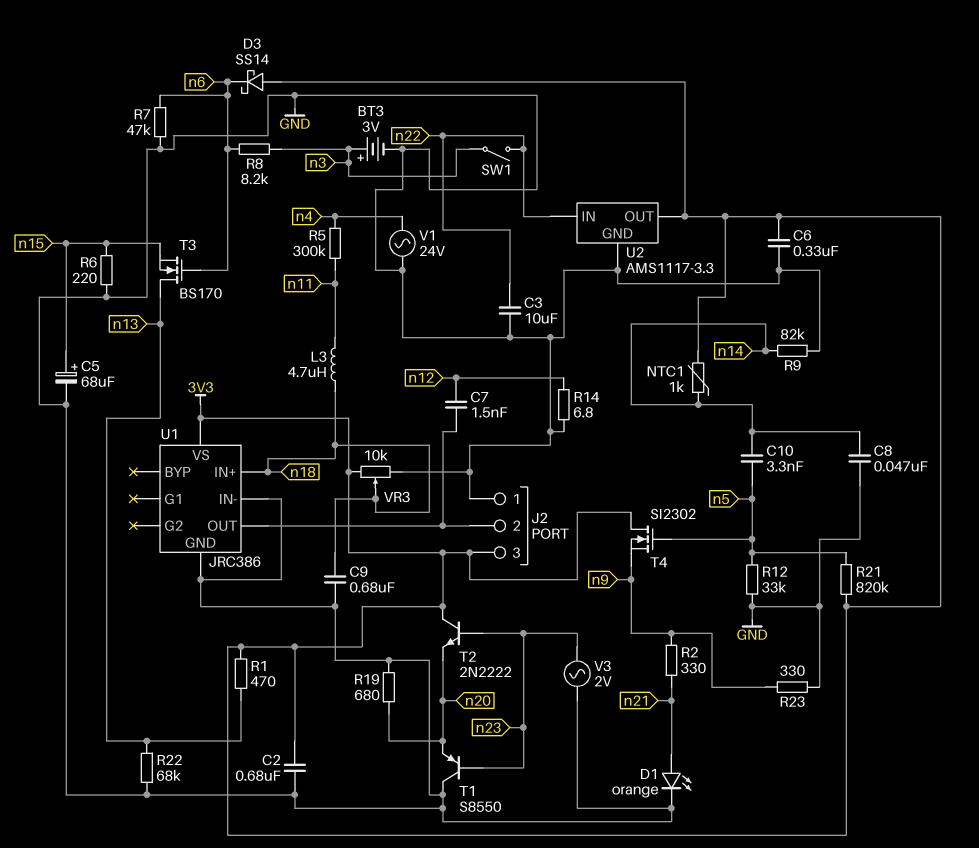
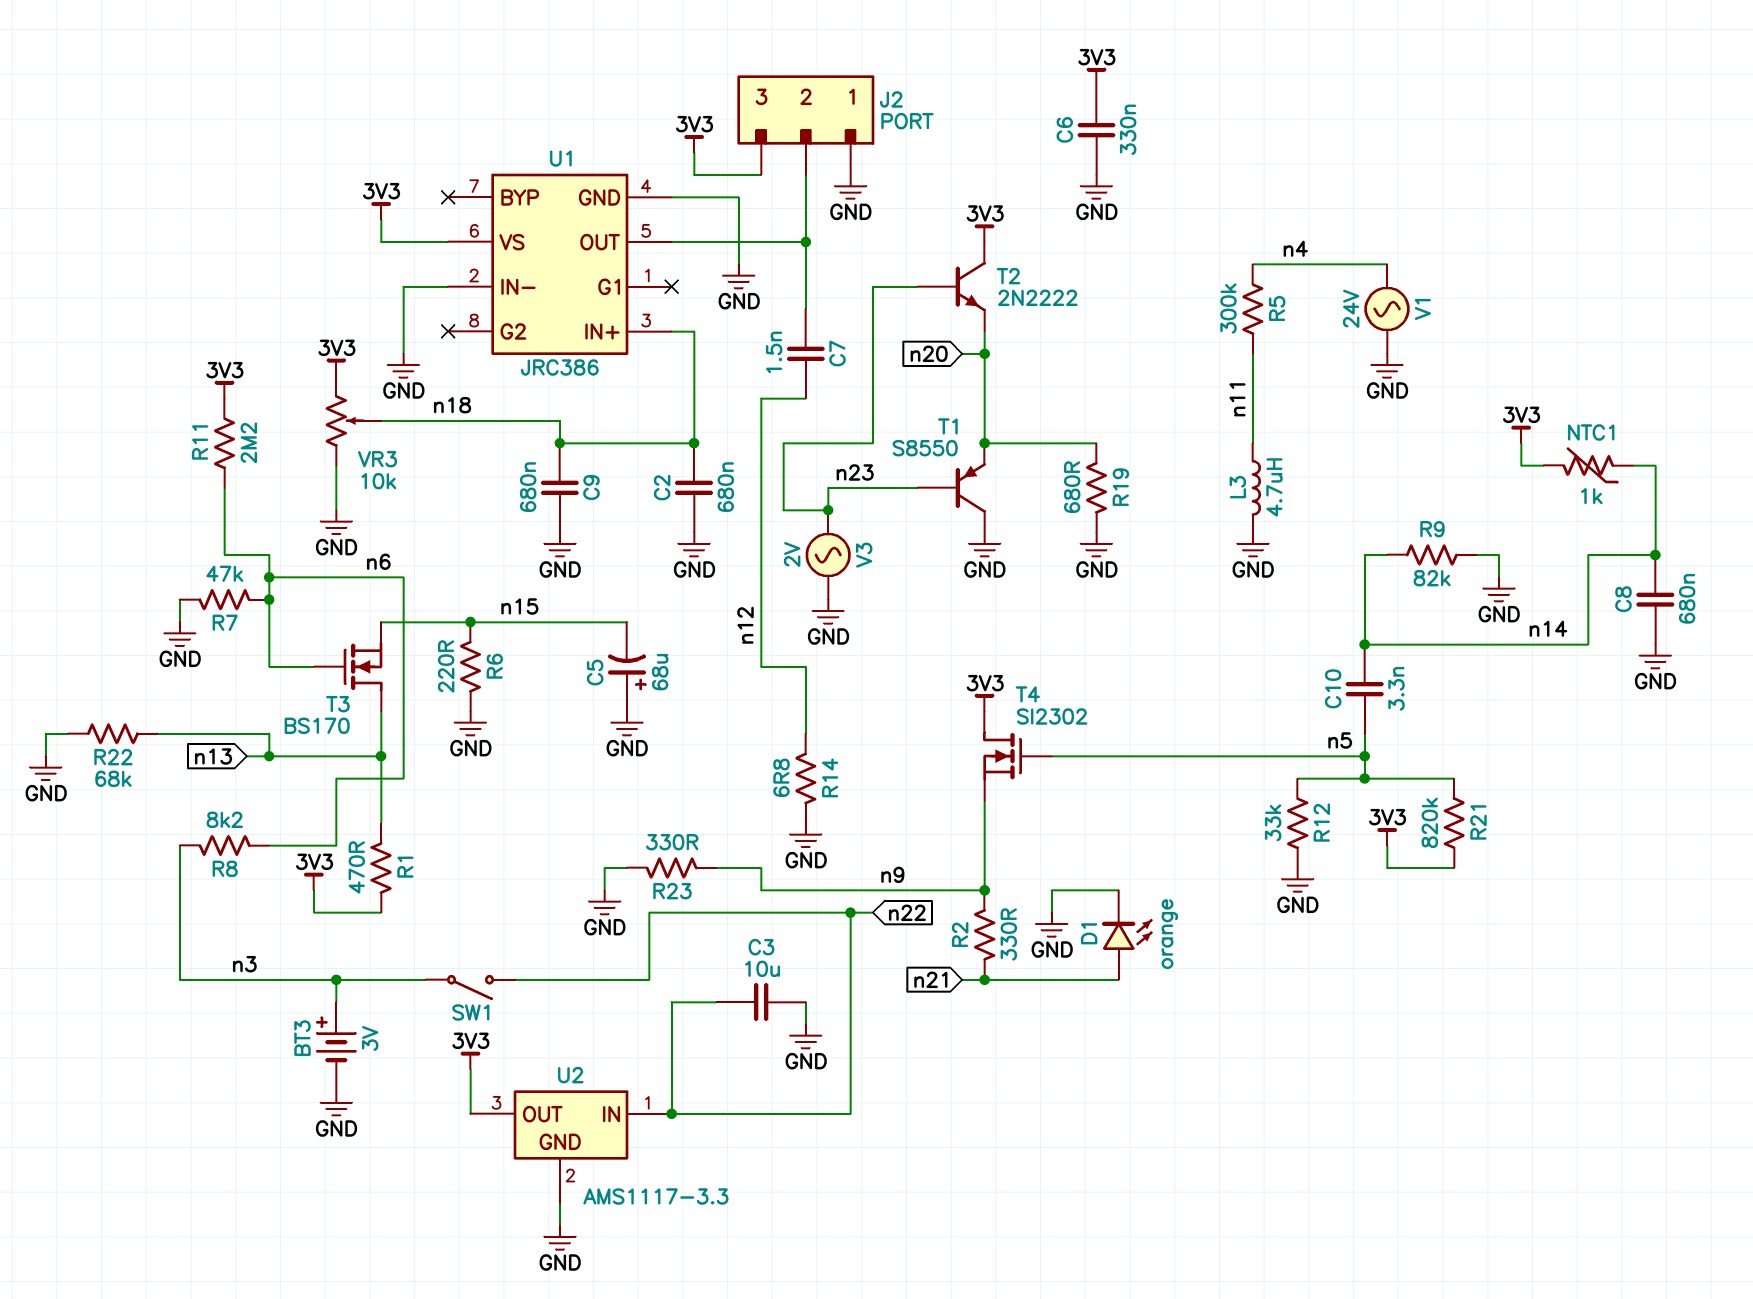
C2: 680nF (3V3, GND) -> 680nF (GND, n18)
C5: 68uF (plus n15, minus GND) -> 68uF (plus GND, minus n15)
C8: 47nF (GND, n14) -> 680nF (GND, n14)
D3: schottky SS14 (A 3V3, K n6) -> none
L3: 4.7uH (n11, n18) -> 4.7uH (GND, n11)
R11: none -> 2.2M (3V3, n6)

